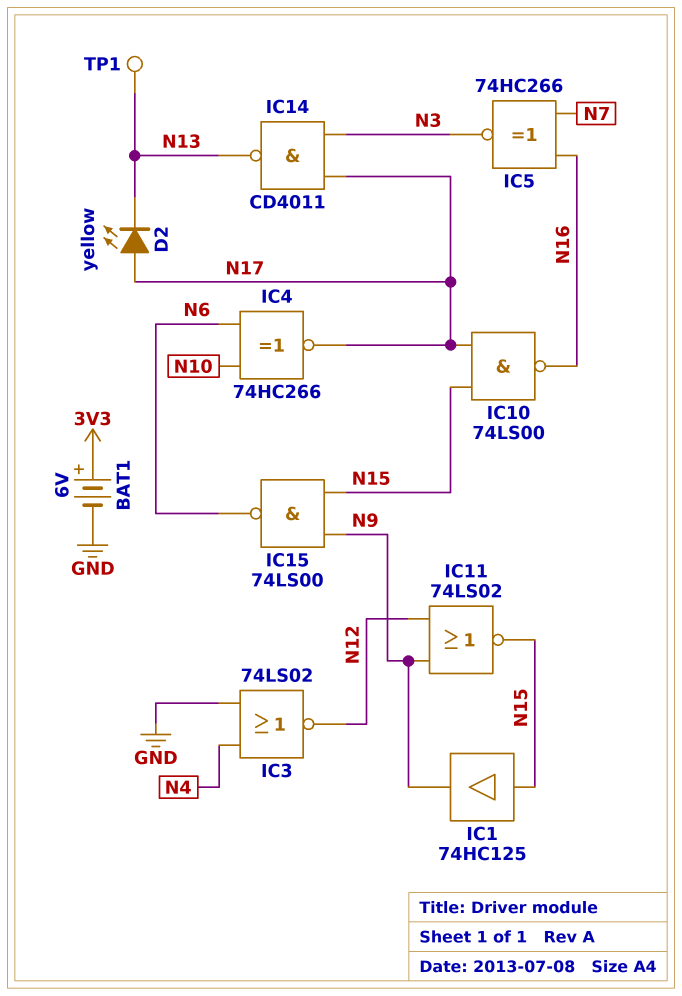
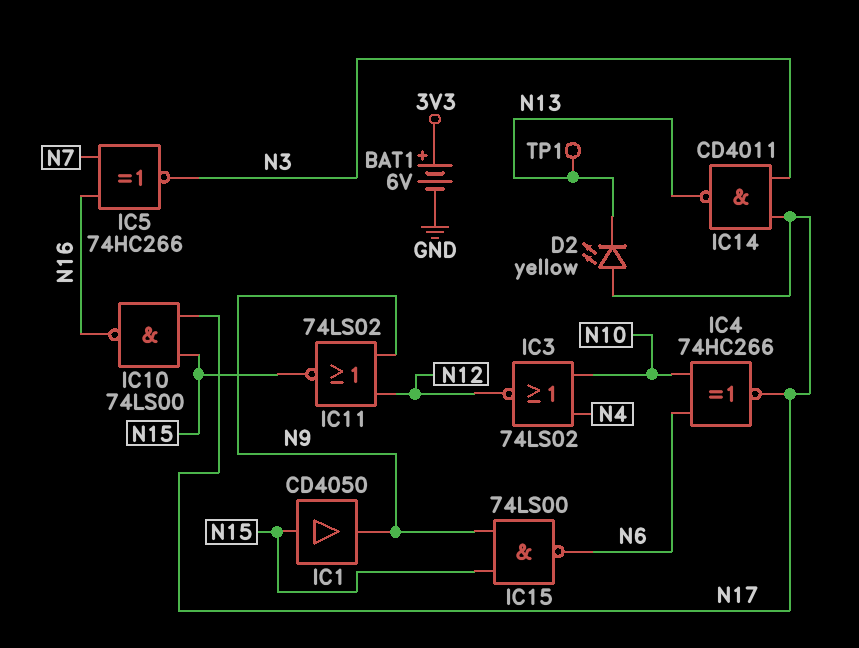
IC1: buffer 74HC125 (in N15, out N9) -> buffer CD4050 (in N15, out N9)
IC3: NOR 74LS02 (in GND, in N4, out N12) -> NOR 74LS02 (in N4, in N10, out N12)

